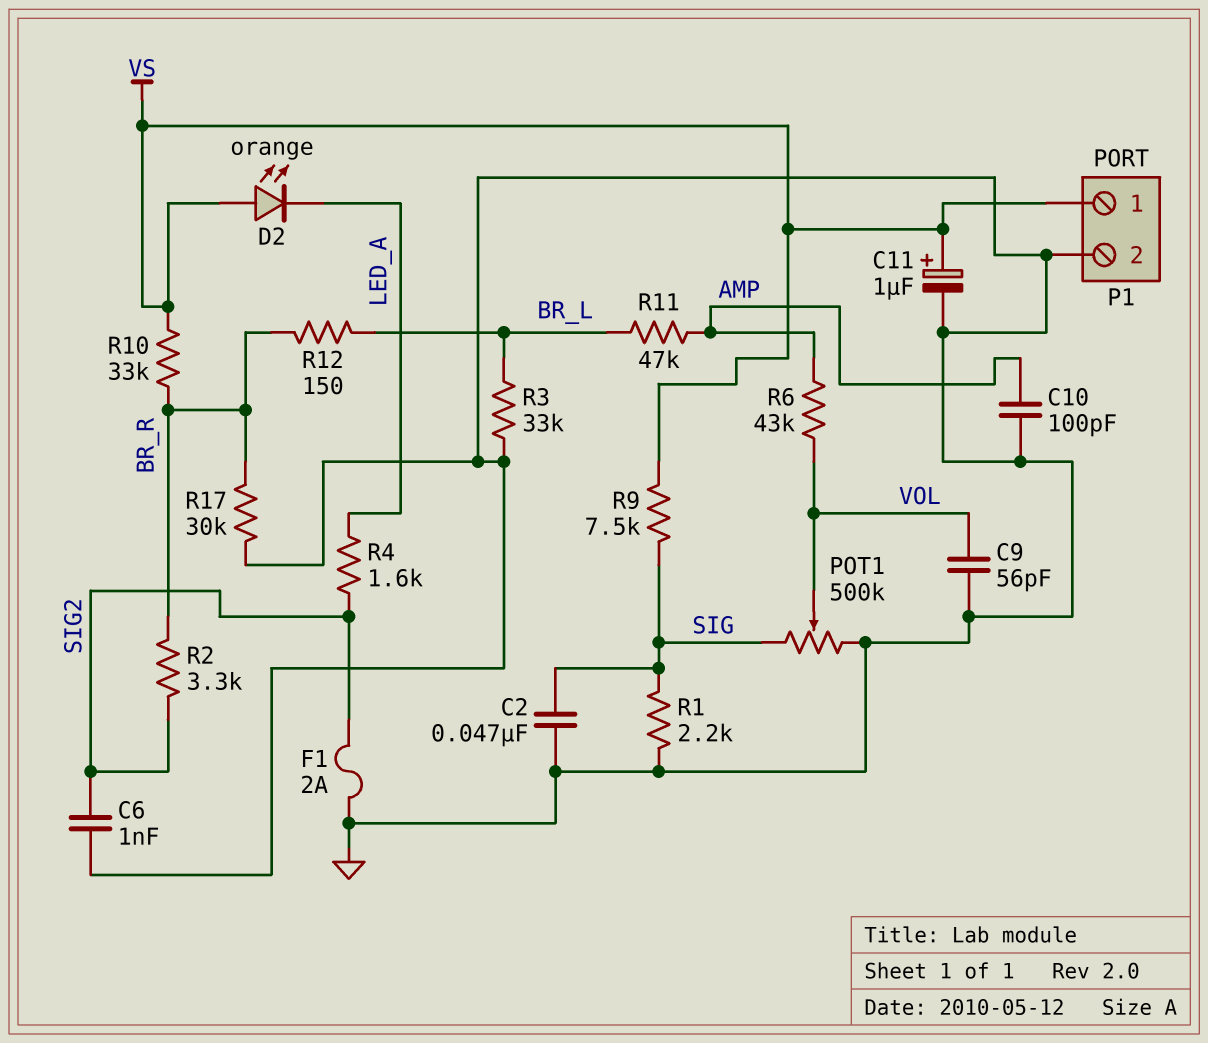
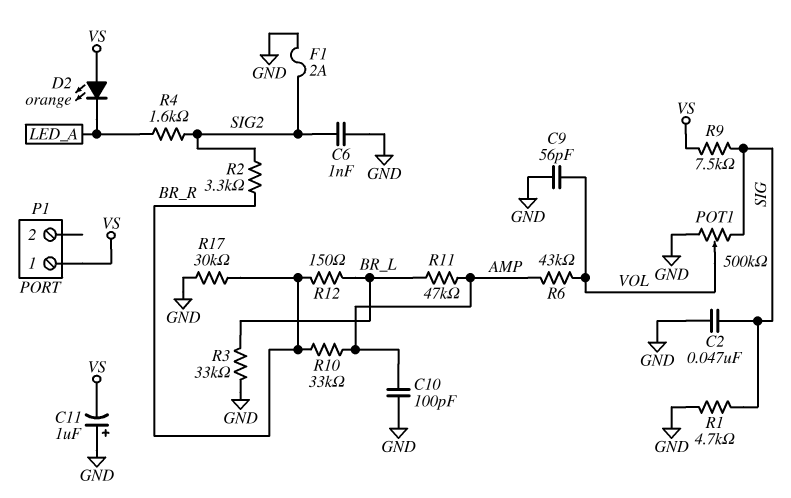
C11: 1uF (plus VS, minus GND) -> 1uF (plus GND, minus VS)
P1 pin 2: GND -> none
R1: 2.2k (GND, SIG) -> 4.7k (GND, SIG)
R10: 33k (BR_R, VS) -> 33k (AMP, BR_R)

